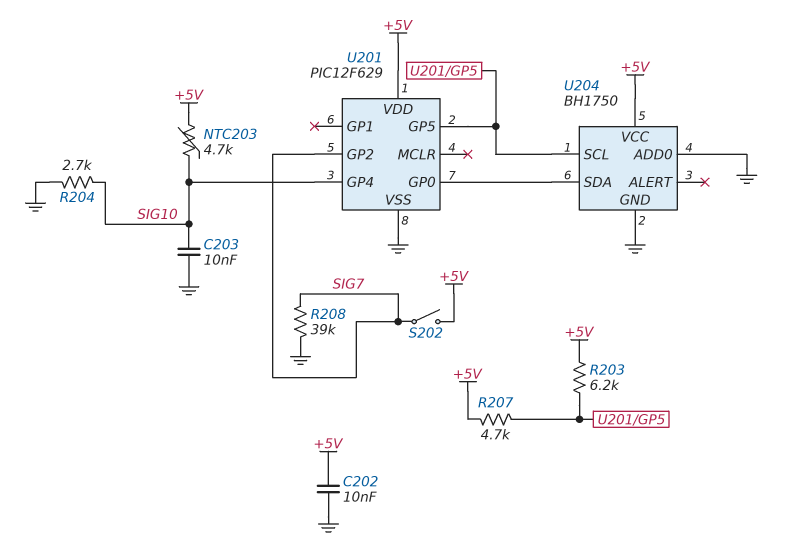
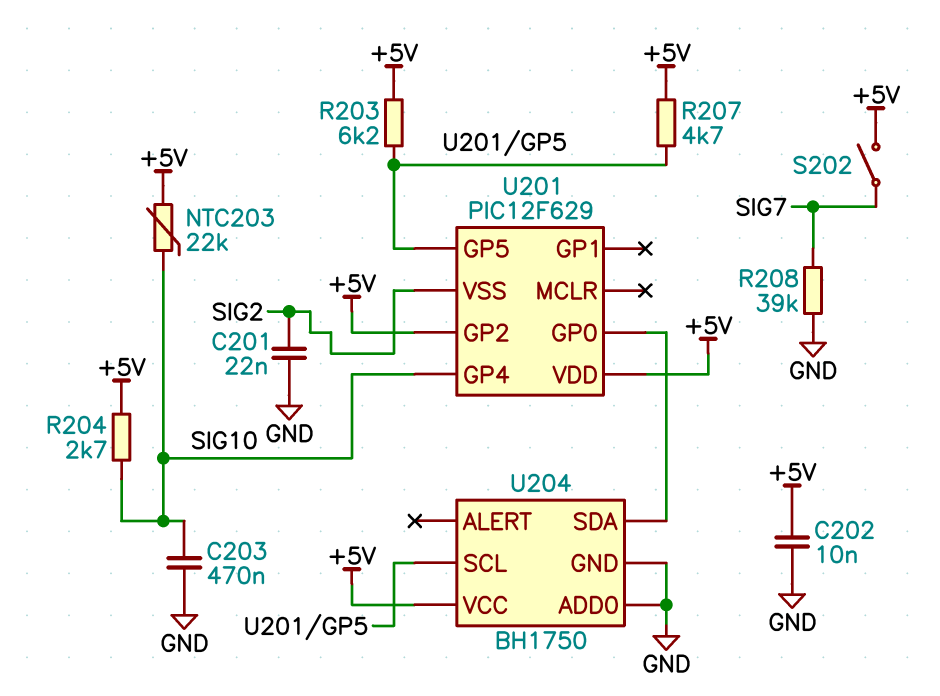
C201: none -> 22nF (GND, SIG2)
C203: 10nF (GND, SIG10) -> 470nF (GND, SIG10)
NTC203: 4.7k (+5V, SIG10) -> 22k (+5V, SIG10)
R204: 2.7k (GND, SIG10) -> 2.7k (+5V, SIG10)
U201 pin GP2: SIG7 -> +5V
U201 pin VSS: GND -> SIG2

